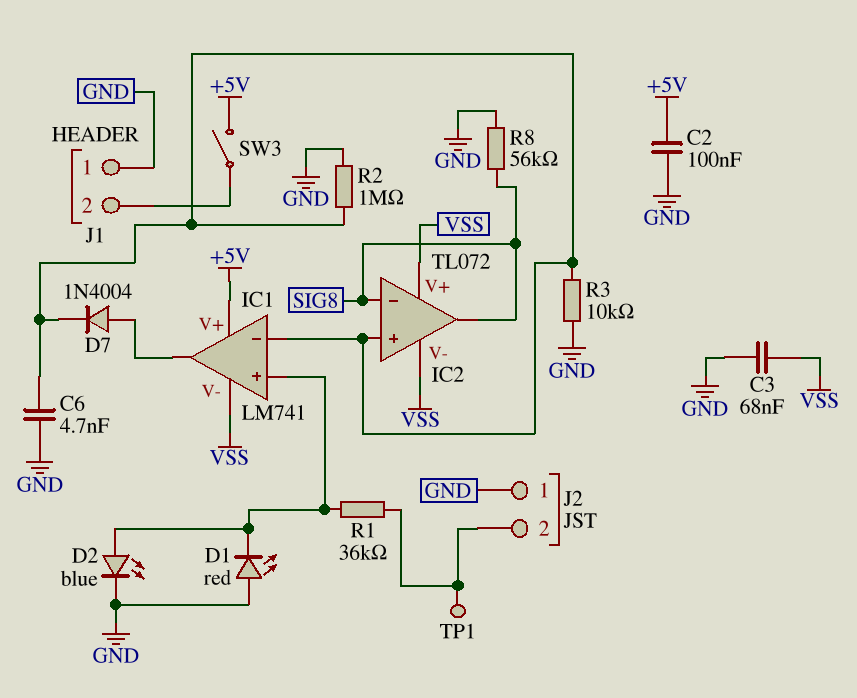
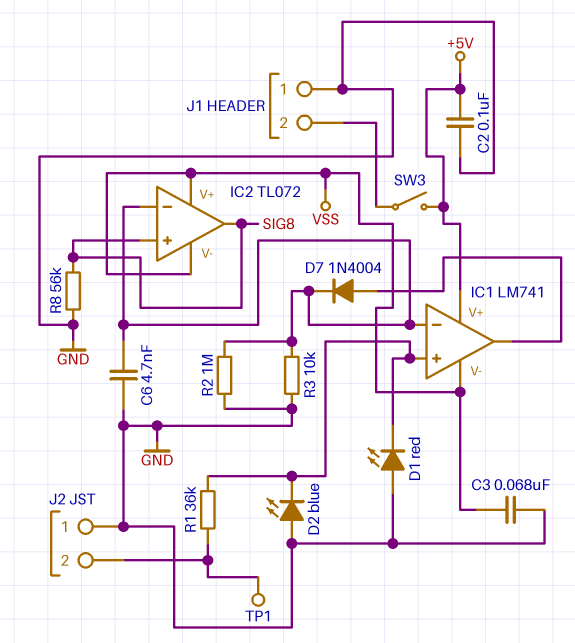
D2: LED blue (A IC1/in+, K GND) -> LED blue (A GND, K IC1/in+)
IC2 pin in+: IC1/in- -> SIG8
IC2 pin in-: SIG8 -> IC1/in-

